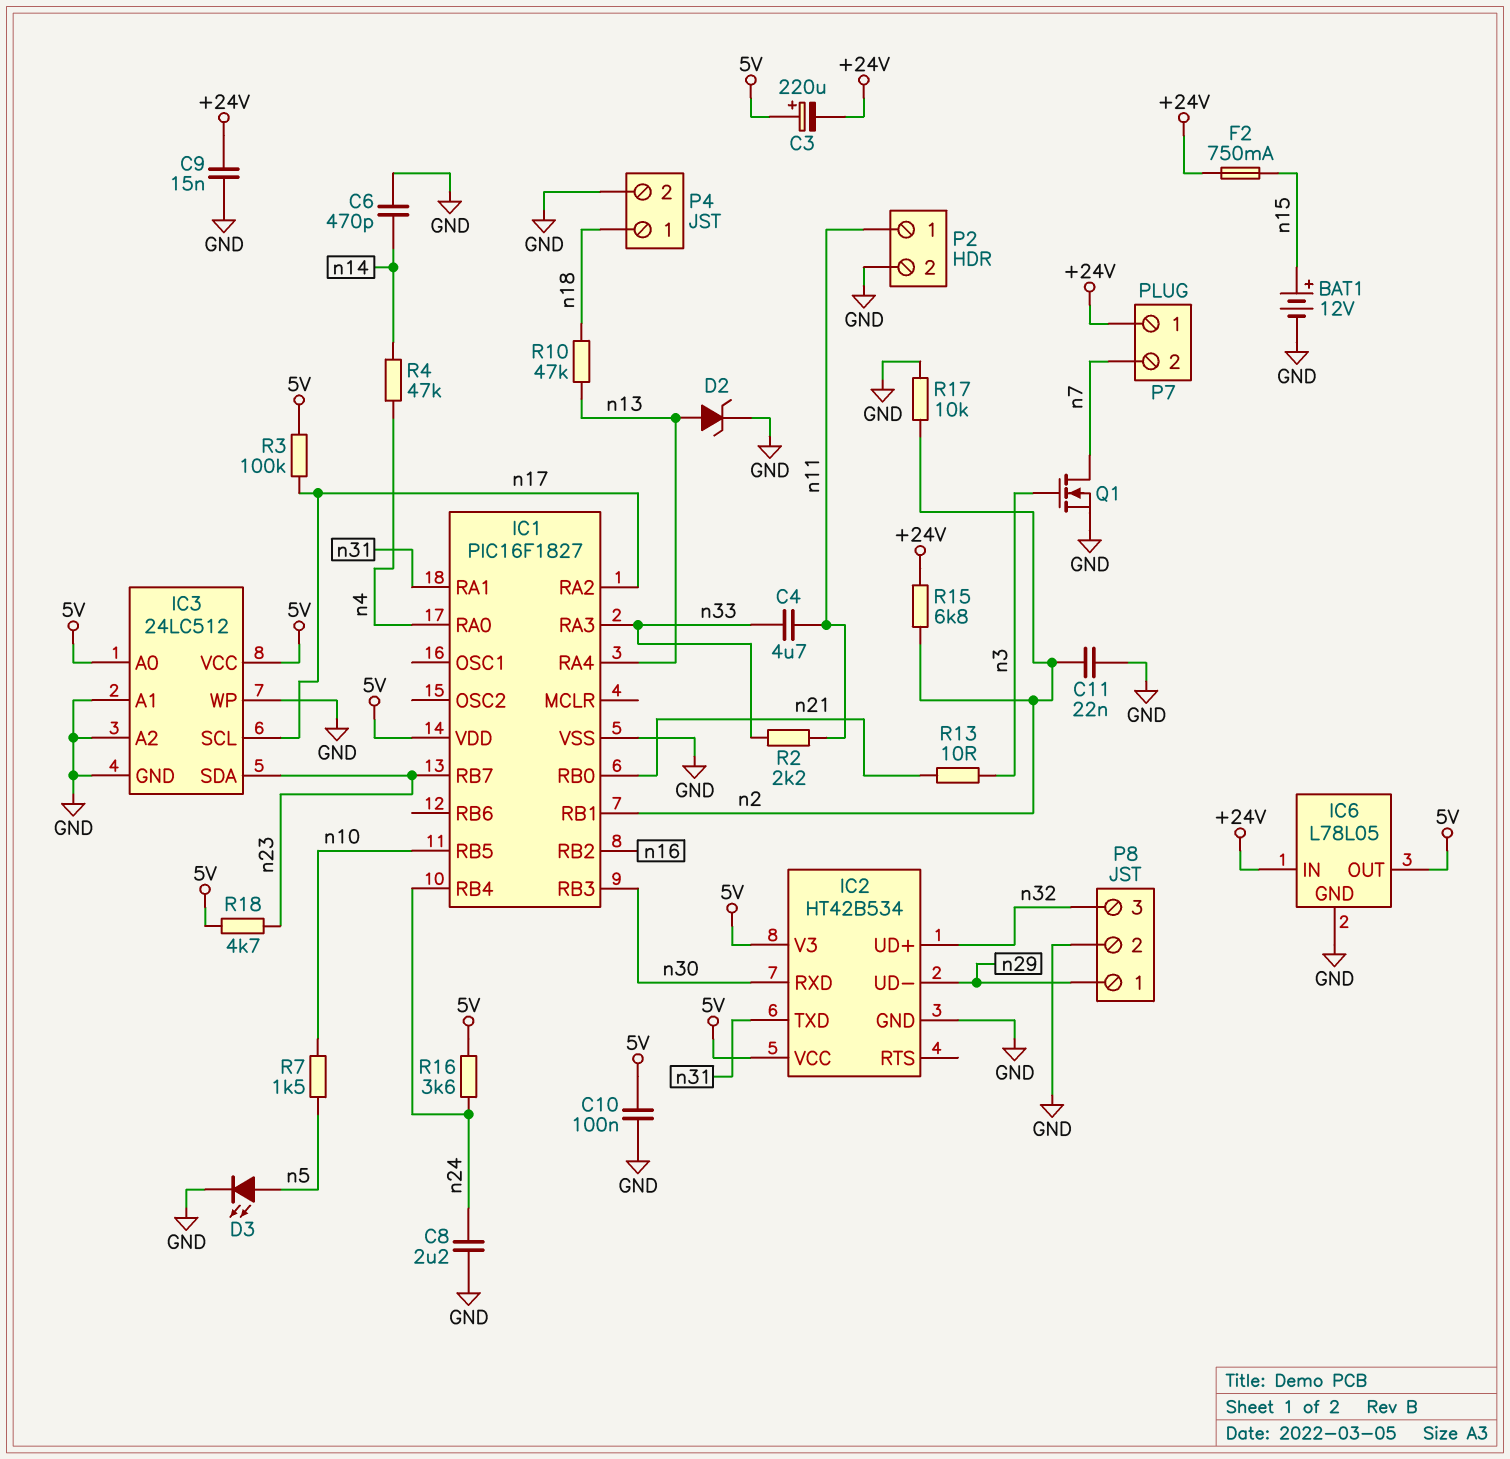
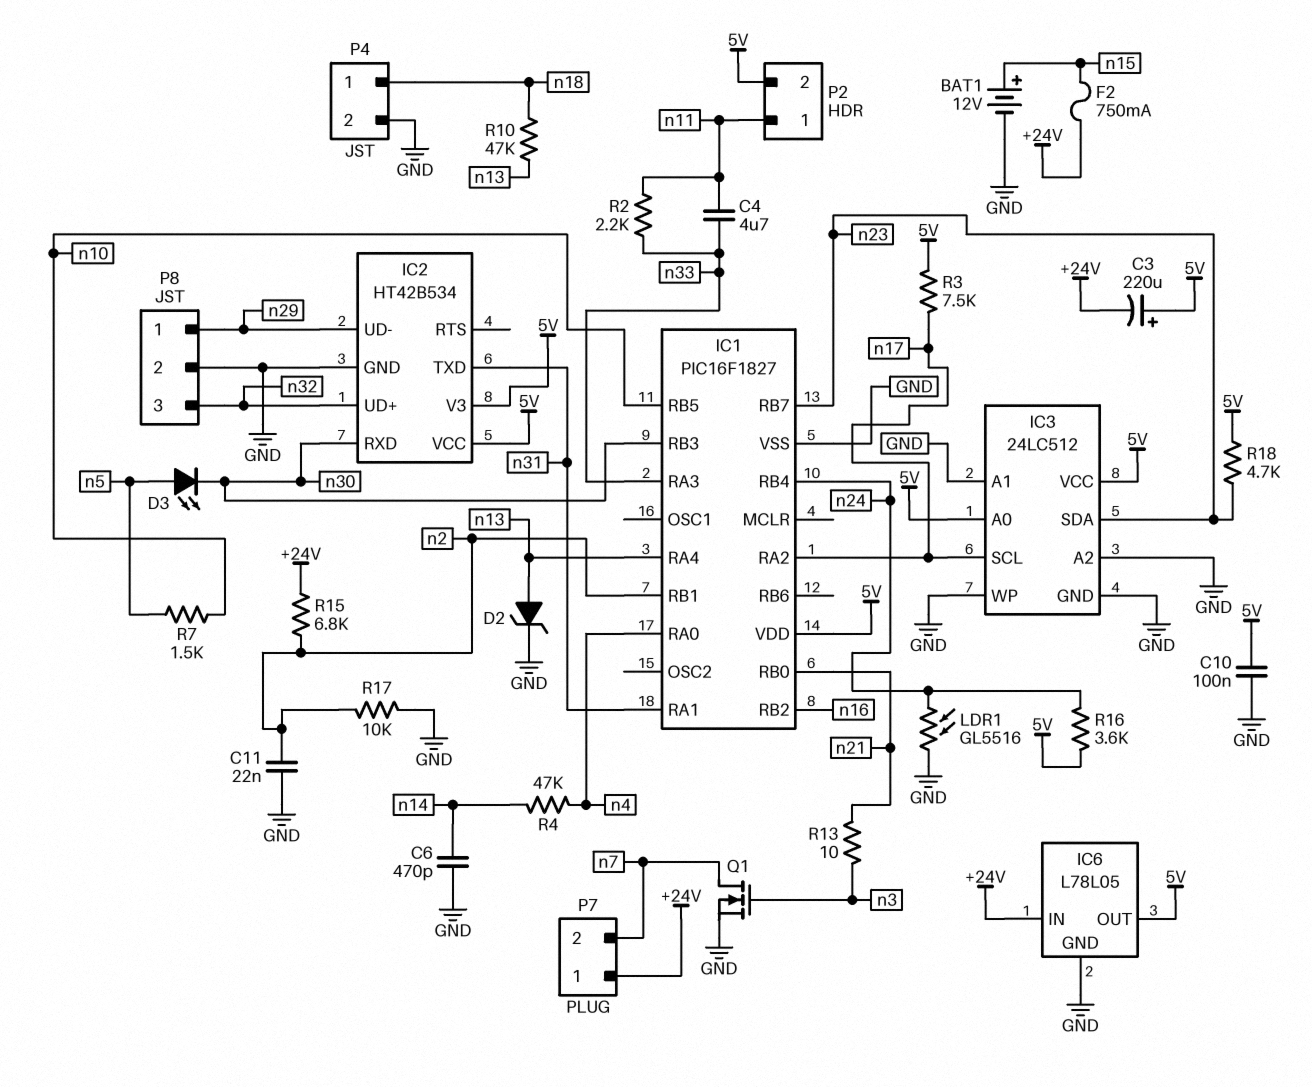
C8: 2.2uF (GND, n24) -> none
C9: 15nF (+24V, GND) -> none
D3: LED (A n5, K GND) -> LED (A n5, K n30)
LDR1: none -> GL5516 (GND, n24)
P2 pin 2: GND -> 5V
R3: 100k (5V, n17) -> 7.5k (5V, n17)

